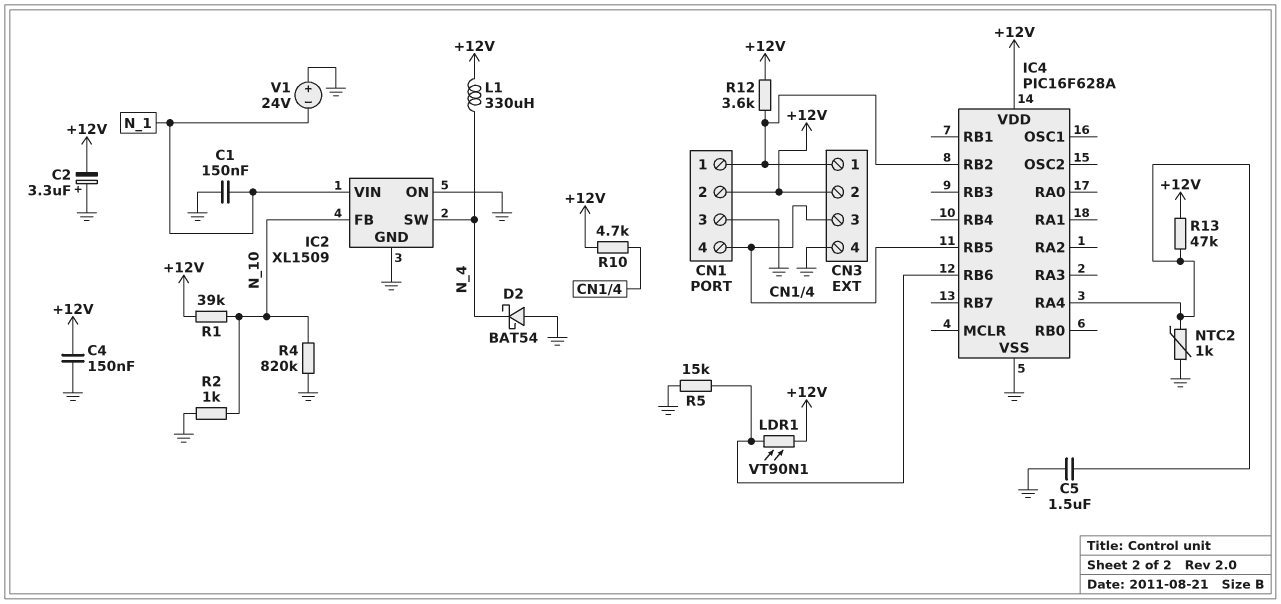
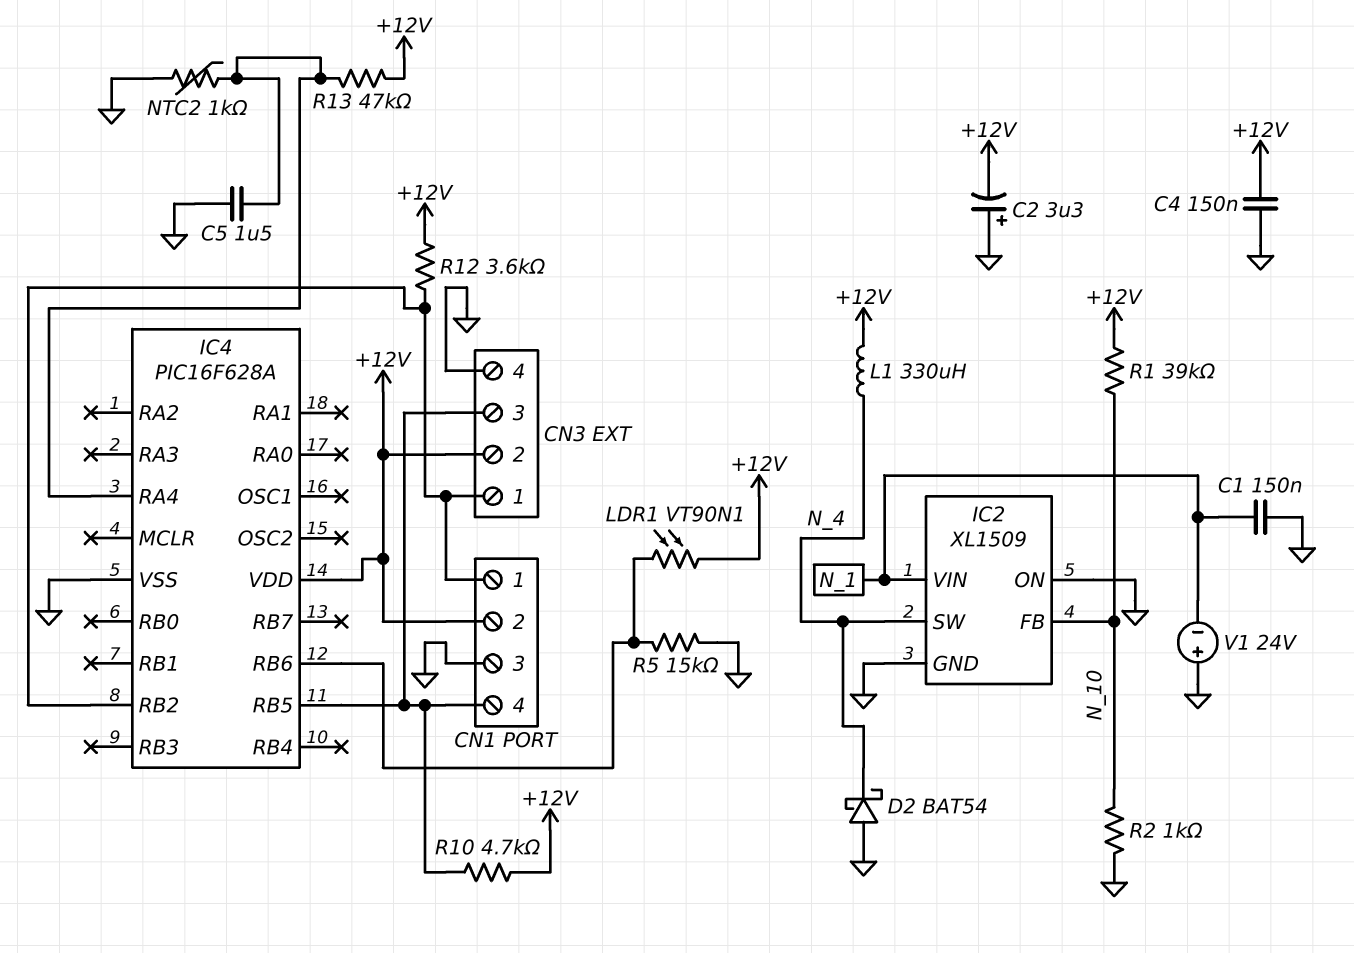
R4: 820k (GND, N_10) -> none

